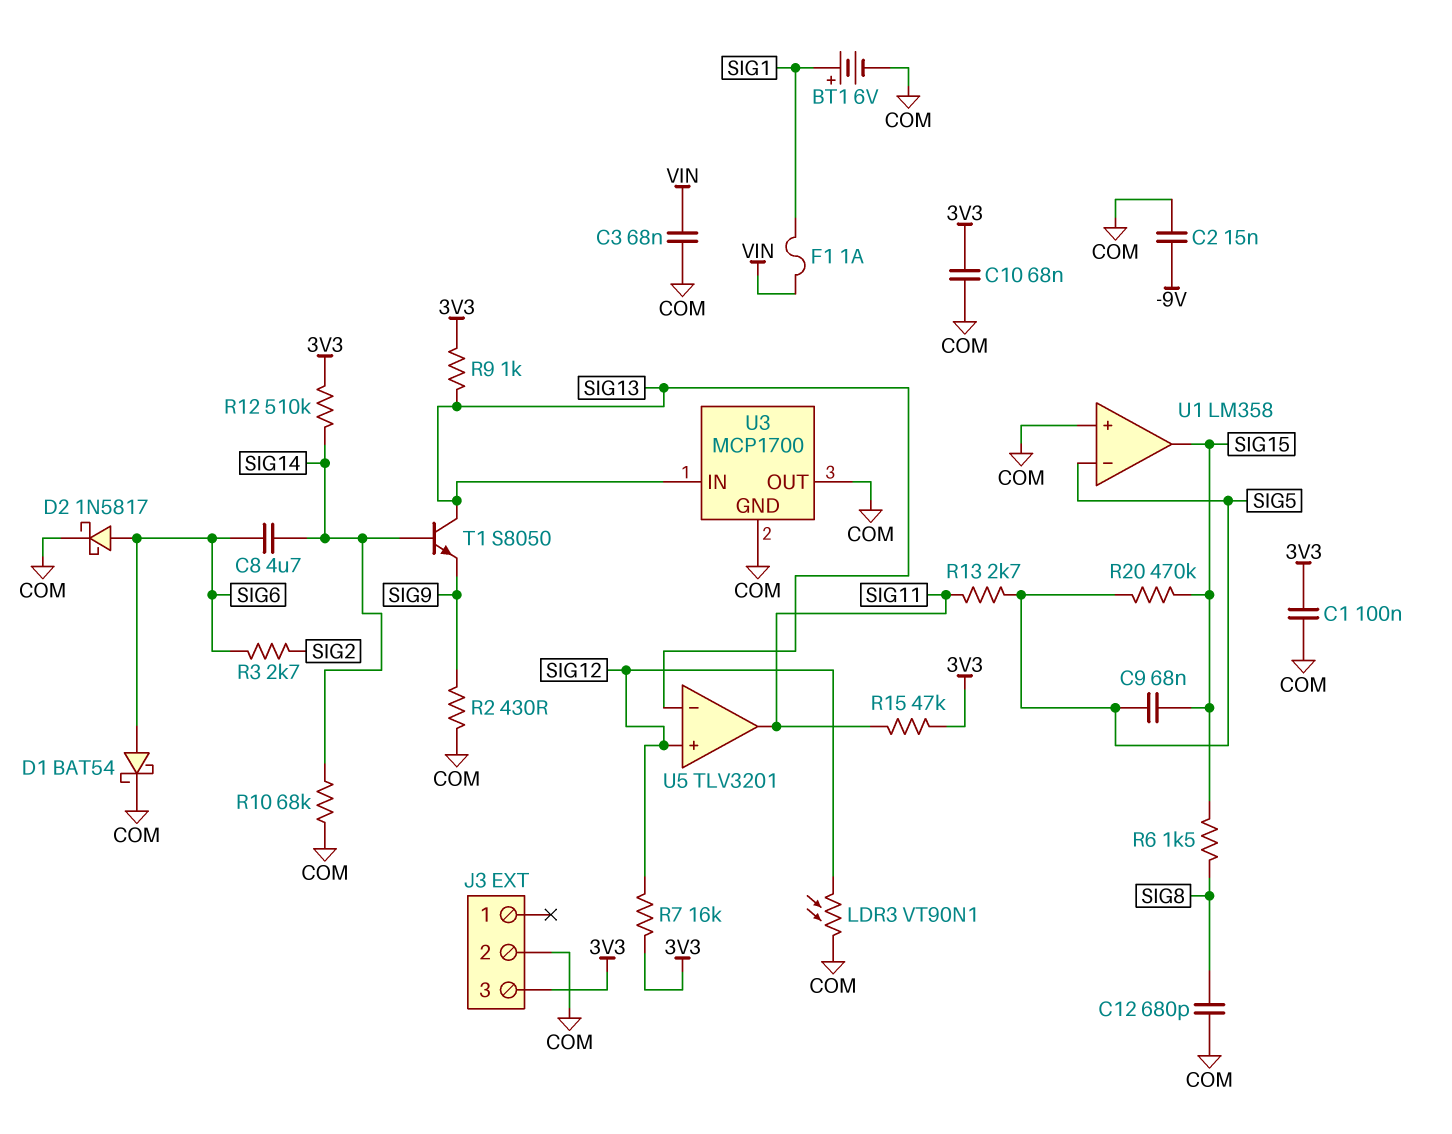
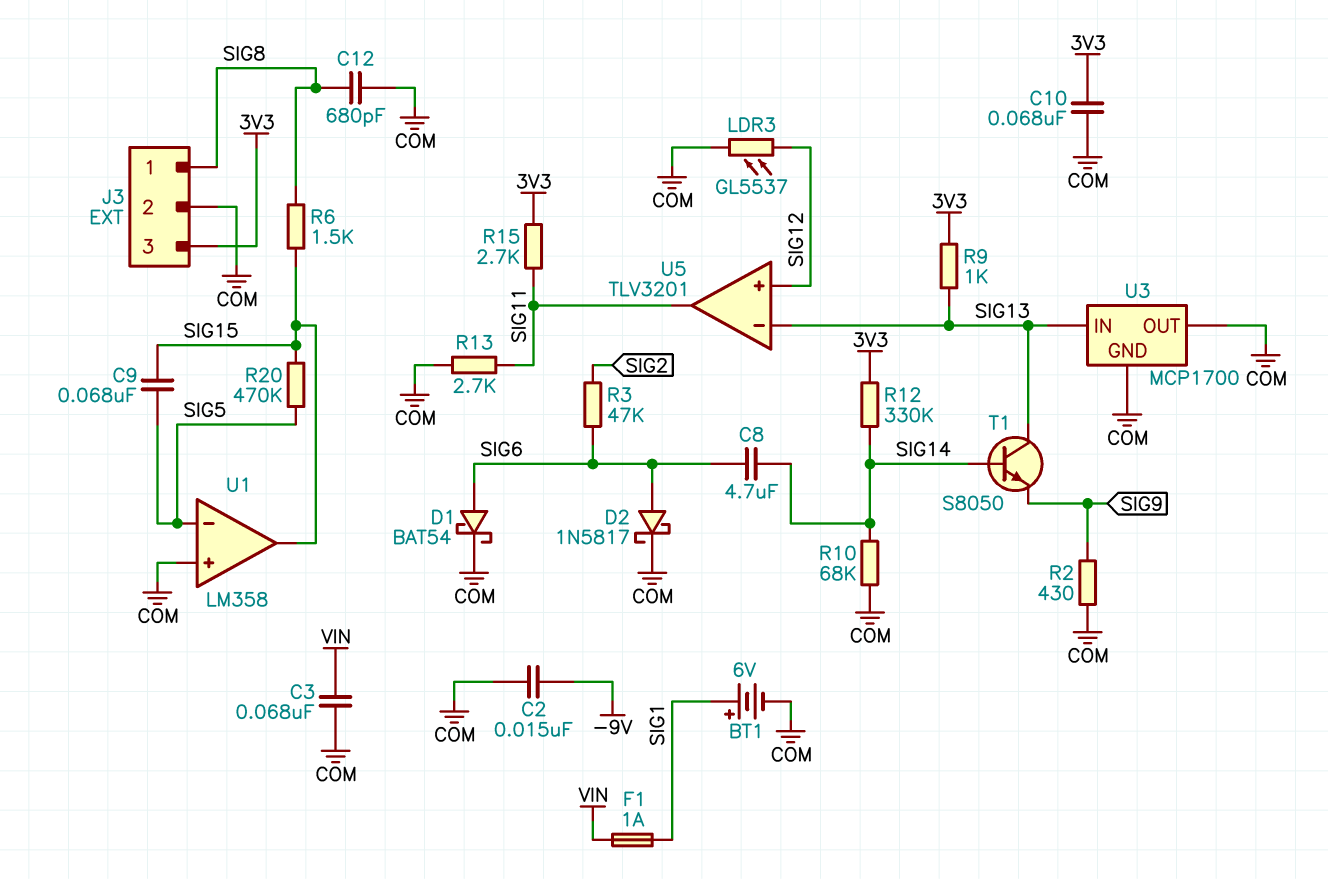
C1: 100nF (3V3, COM) -> none
J3 pin 1: none -> SIG8
LDR3: VT90N1 (COM, SIG12) -> GL5537 (COM, SIG12)
R3: 2.7k (SIG2, SIG6) -> 47k (SIG2, SIG6)
R7: 16k (3V3, SIG12) -> none
R12: 510k (3V3, SIG14) -> 330k (3V3, SIG14)
R13: 2.7k (SIG5, SIG11) -> 2.7k (COM, SIG11)
R15: 47k (3V3, SIG11) -> 2.7k (3V3, SIG11)

